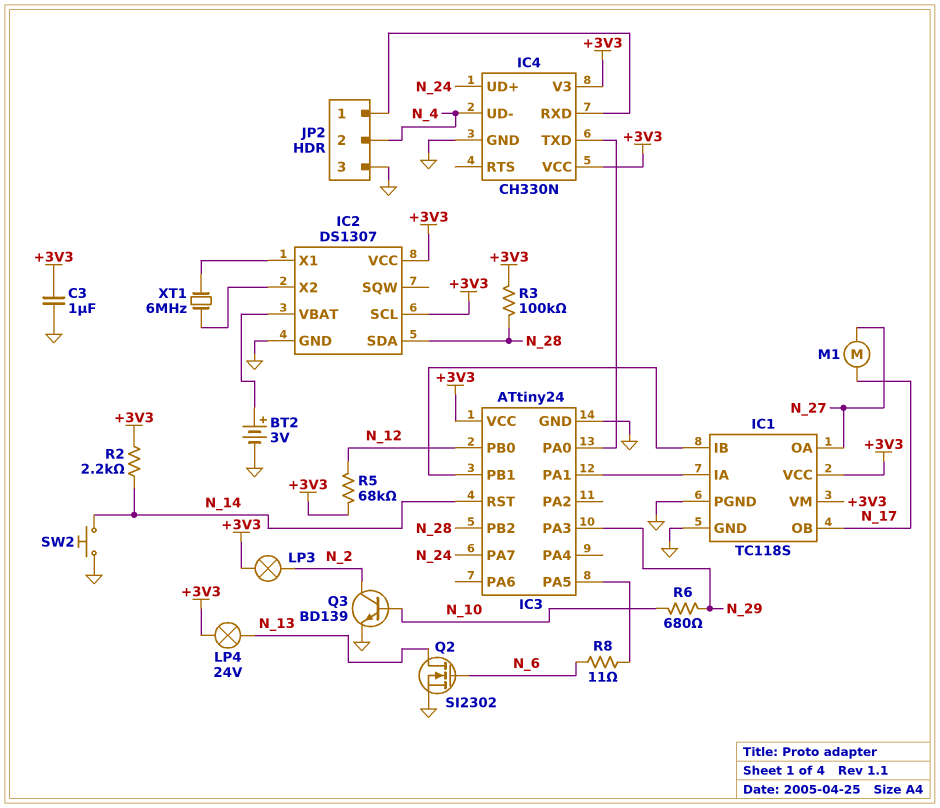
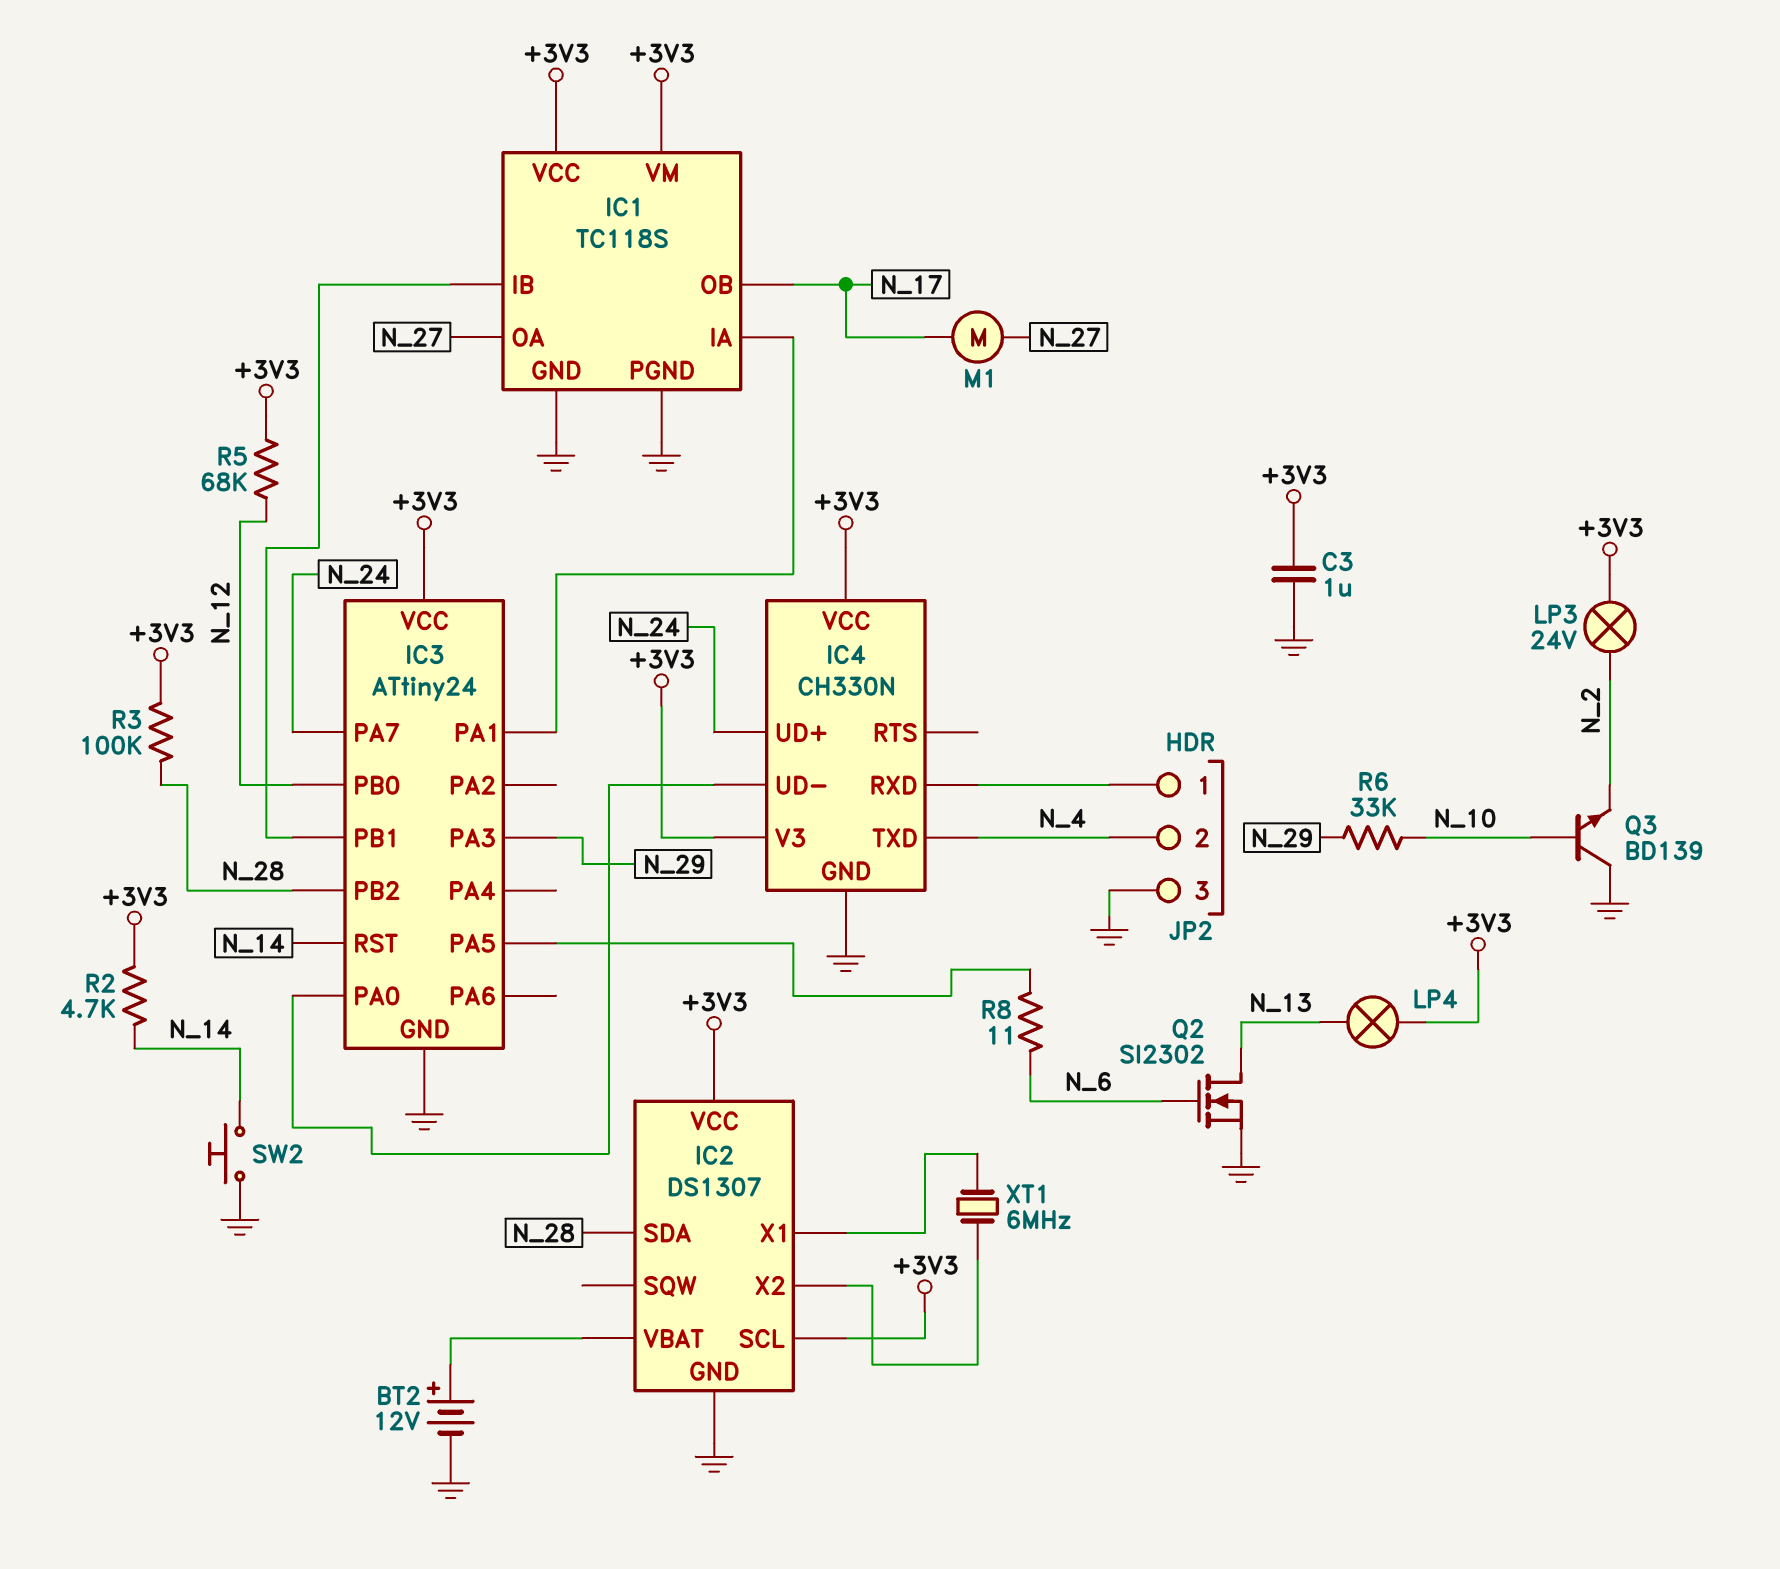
BT2: 3V (plus IC2/VBAT, minus GND) -> 12V (plus IC2/VBAT, minus GND)
IC4 pin TXD: IC3/PA0 -> N_4
IC4 pin UD-: N_4 -> IC3/PA0
LP3: lamp (+3V3, N_2) -> lamp 24V (+3V3, N_2)
LP4: lamp 24V (+3V3, N_13) -> lamp (+3V3, N_13)
Q3: NPN BD139 (B N_10, C N_2, E GND) -> NPN BD139 (B N_10, C GND, E N_2)
R2: 2.2k (+3V3, N_14) -> 4.7k (+3V3, N_14)
R6: 680 (N_10, N_29) -> 33k (N_10, N_29)

